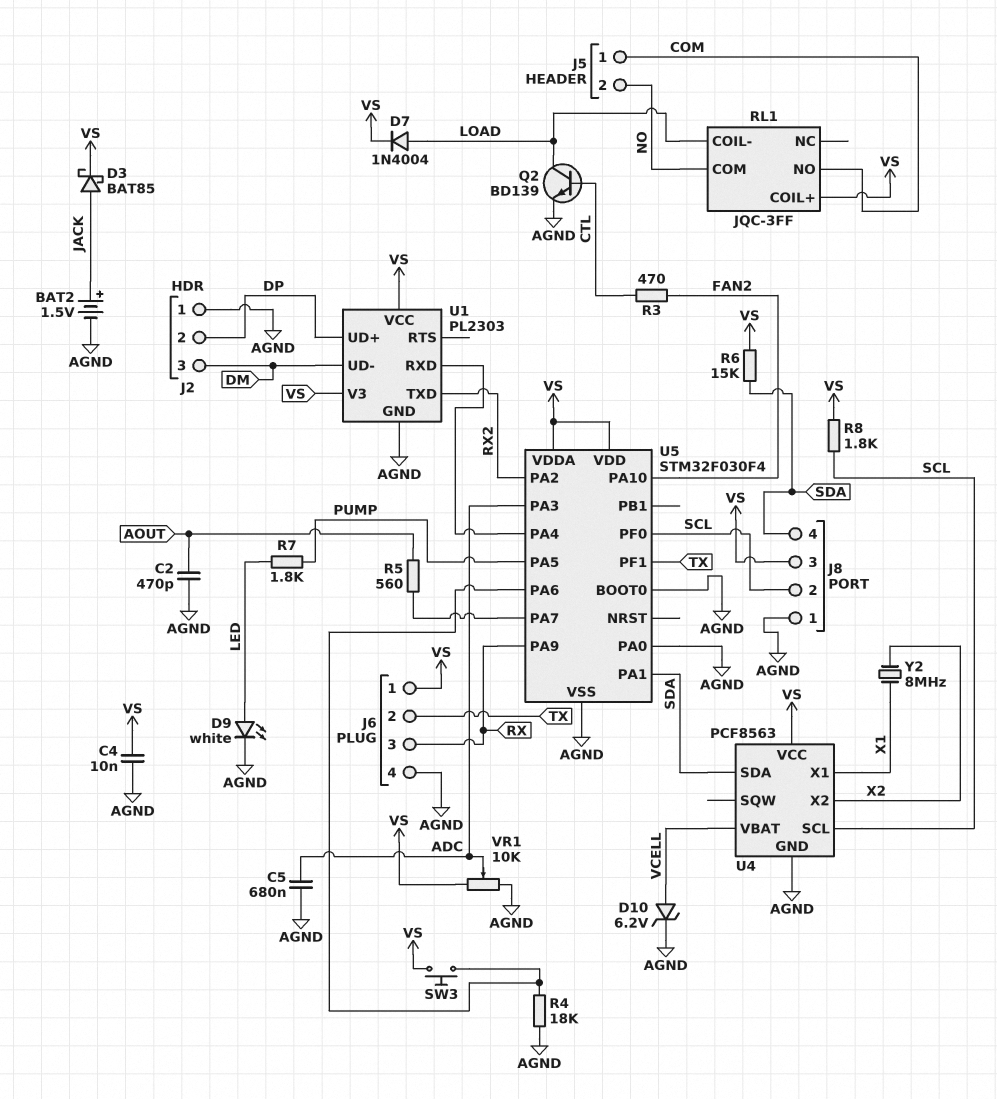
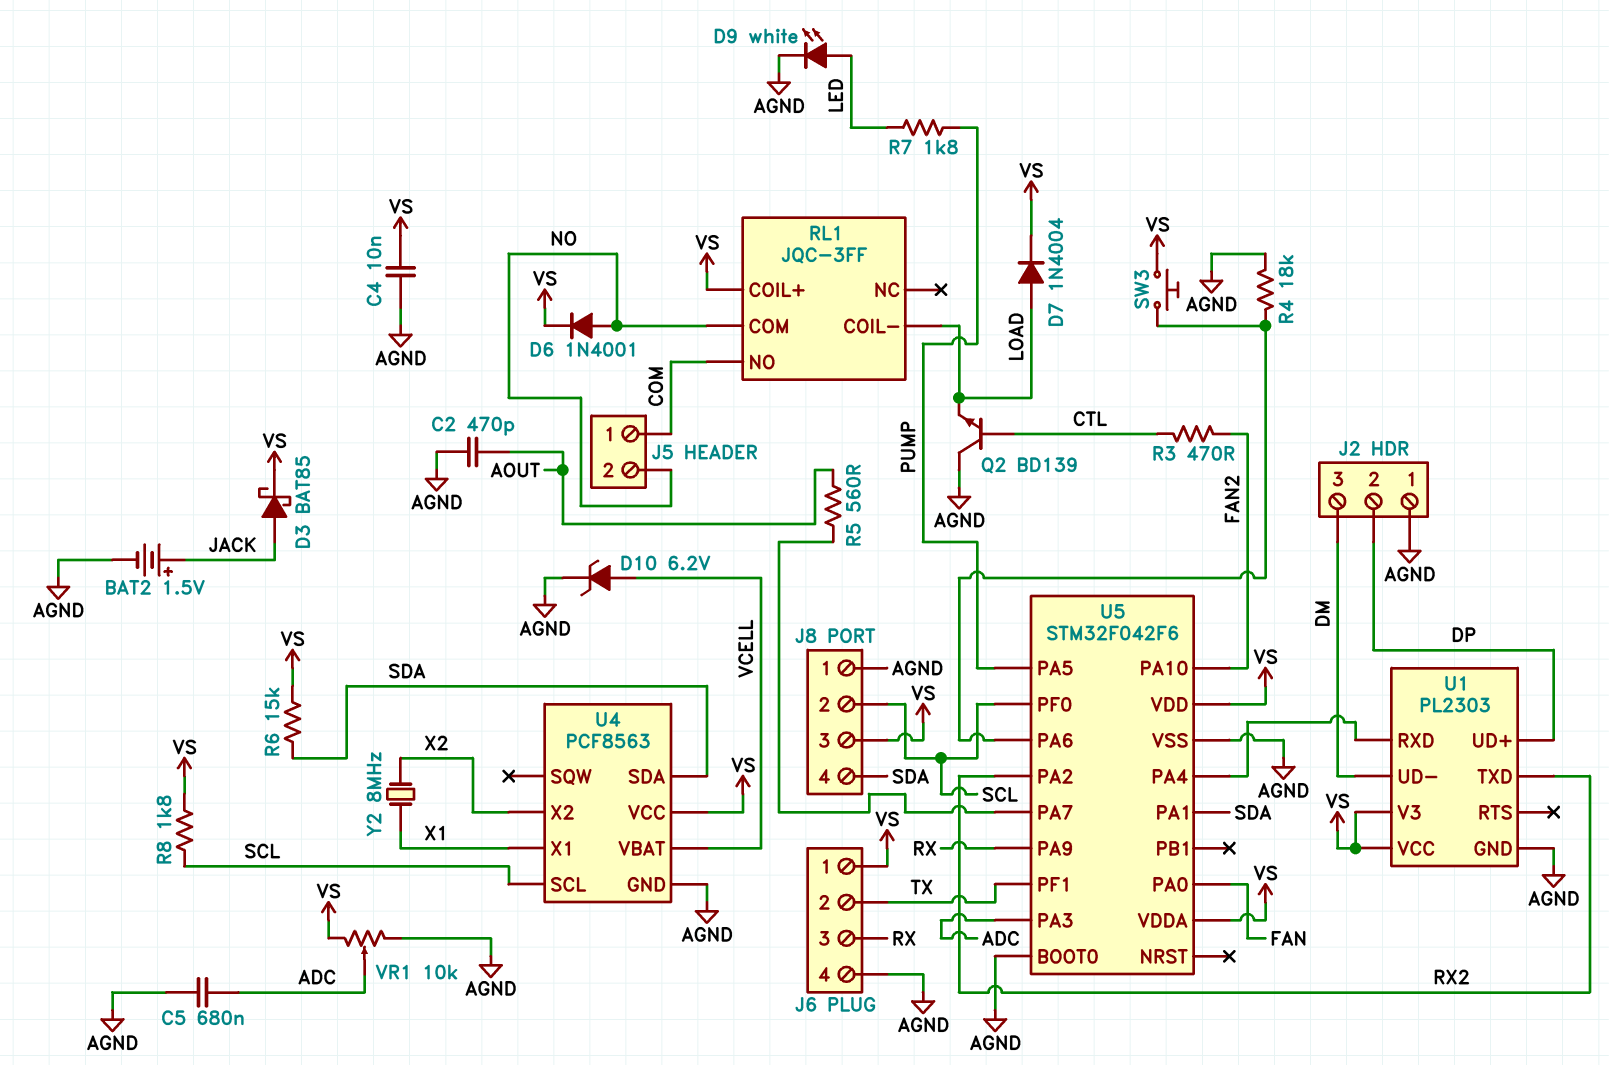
D6: none -> diode 1N4001 (A NO, K VS)
Q2: NPN BD139 (B CTL, C LOAD, E AGND) -> NPN BD139 (B CTL, C AGND, E LOAD)
U5: STM32F030F4 -> STM32F042F6
U5 pin PA0: AGND -> FAN

